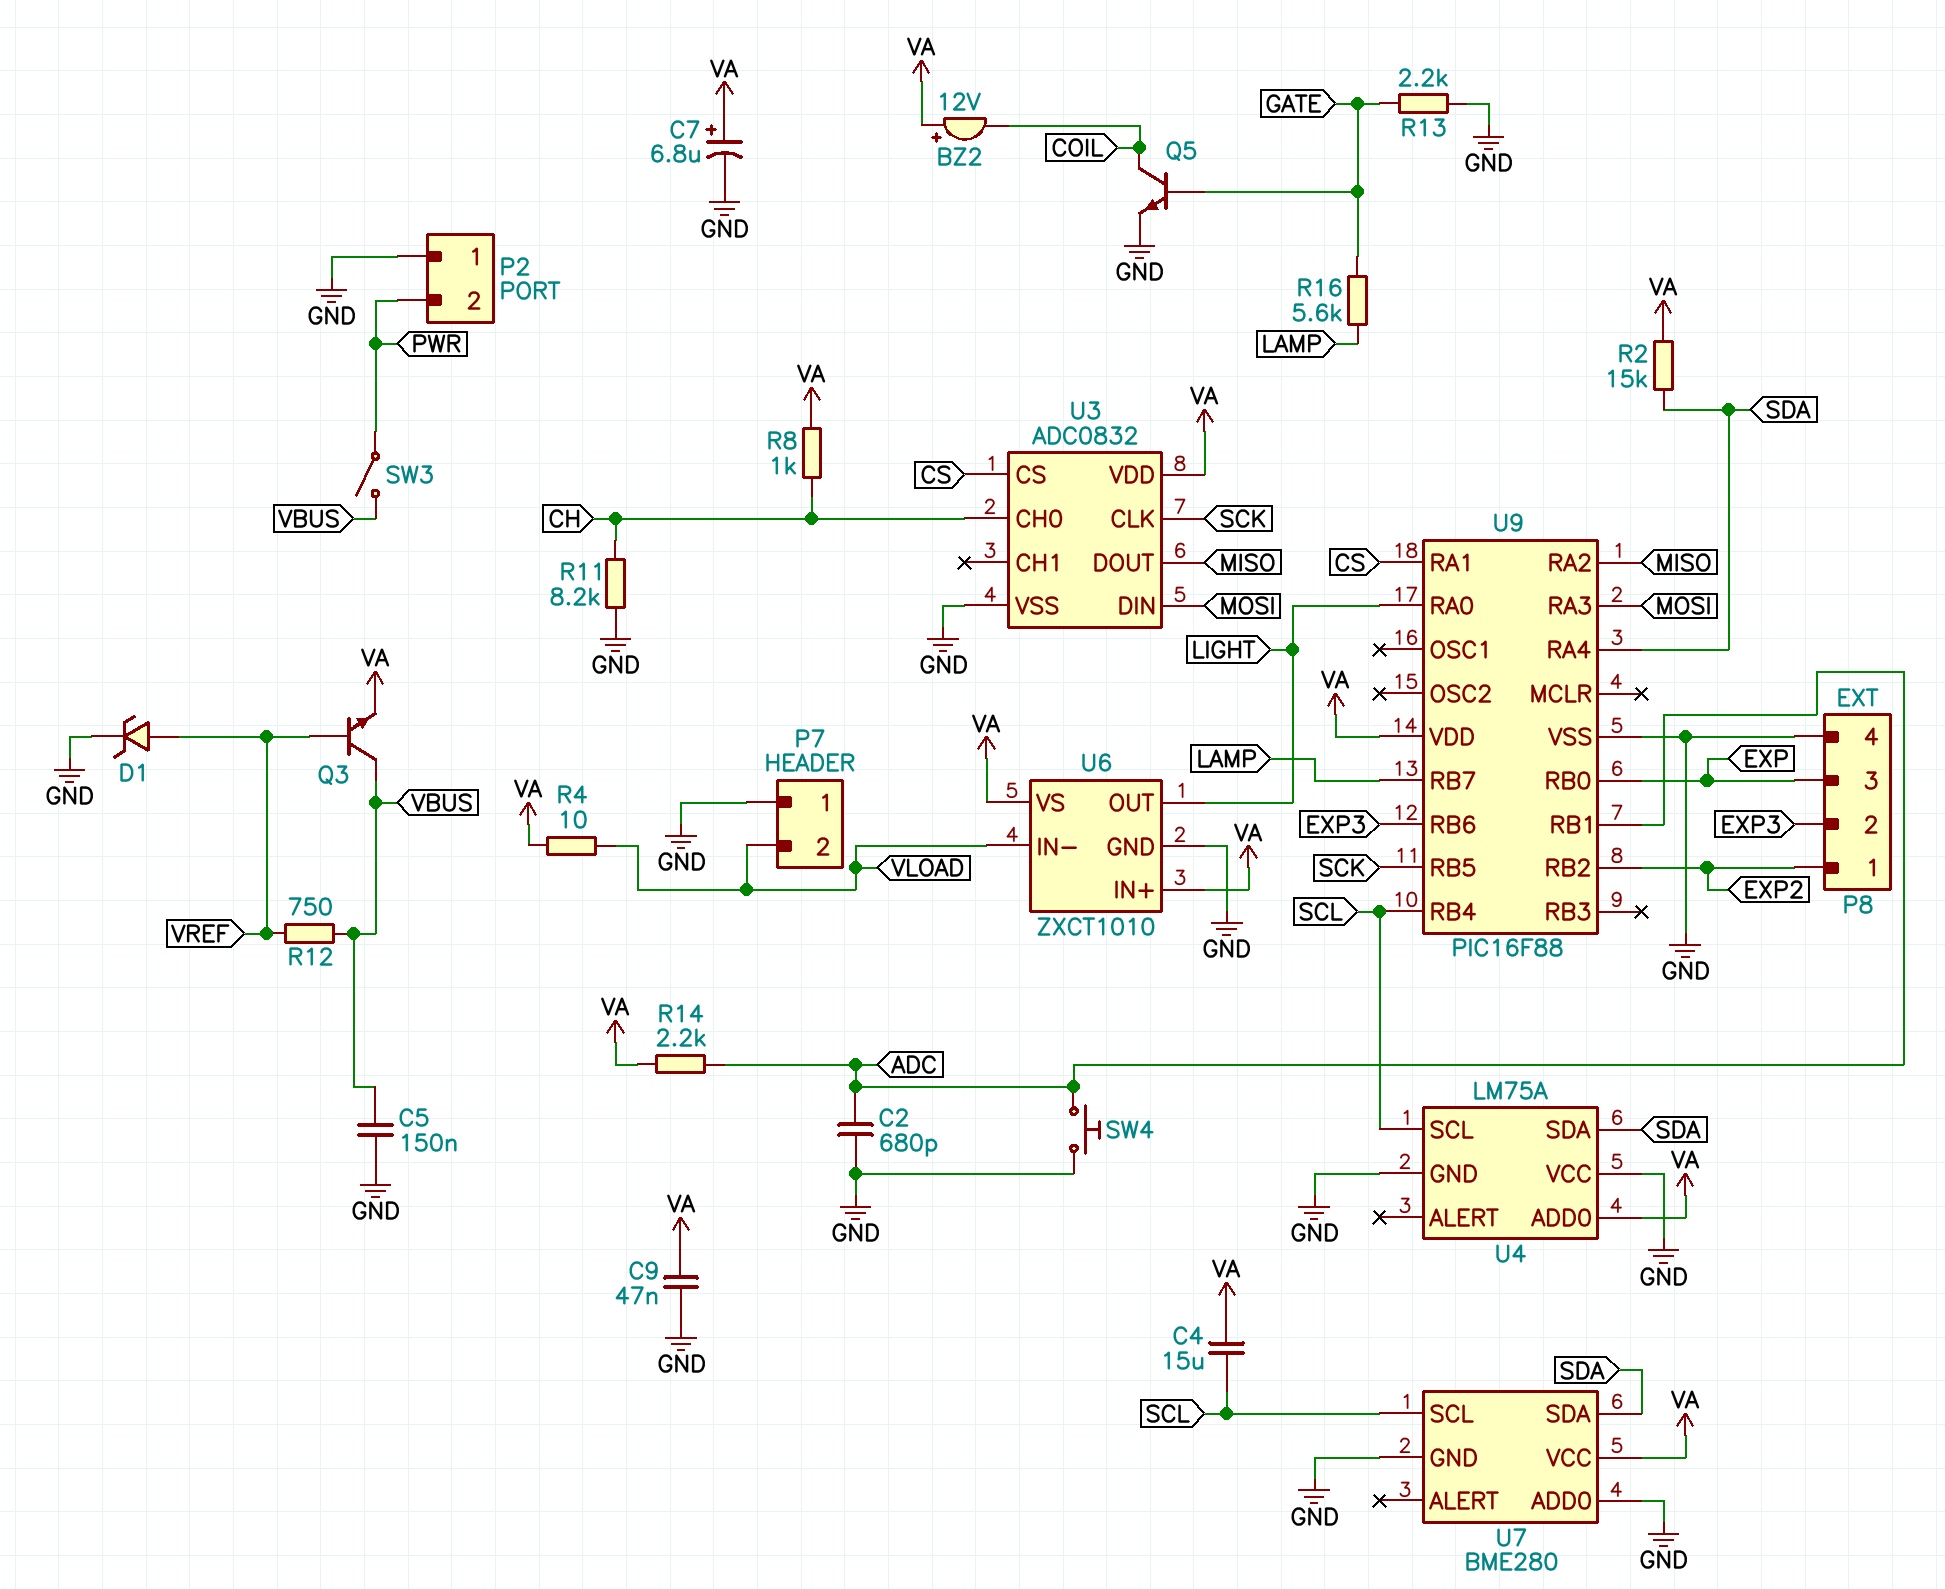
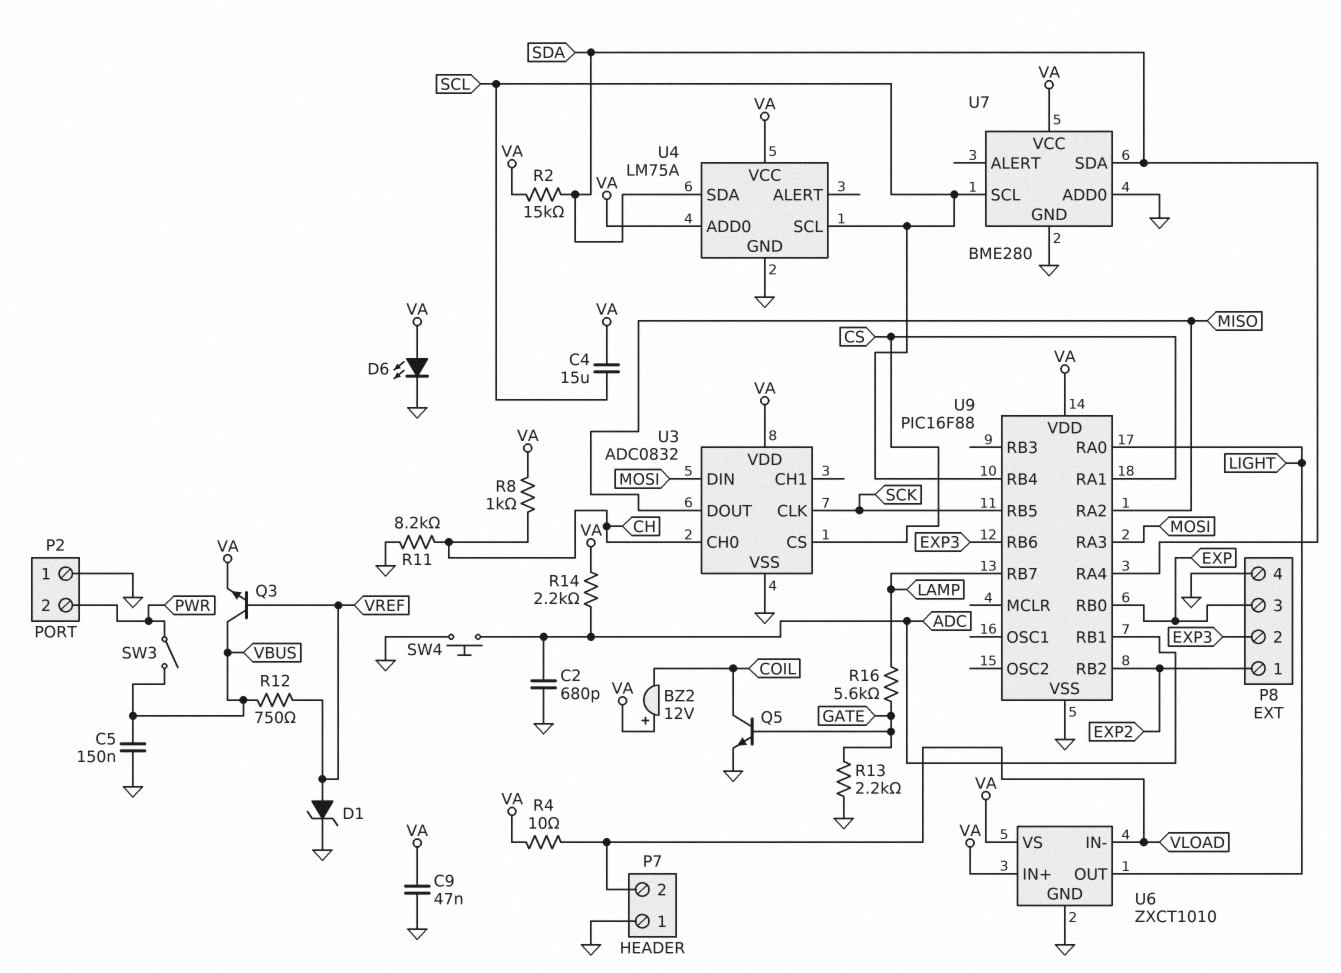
C7: 6.8uF (plus VA, minus GND) -> none
D6: none -> LED (A VA, K GND)
U4 pin VCC: GND -> VA

